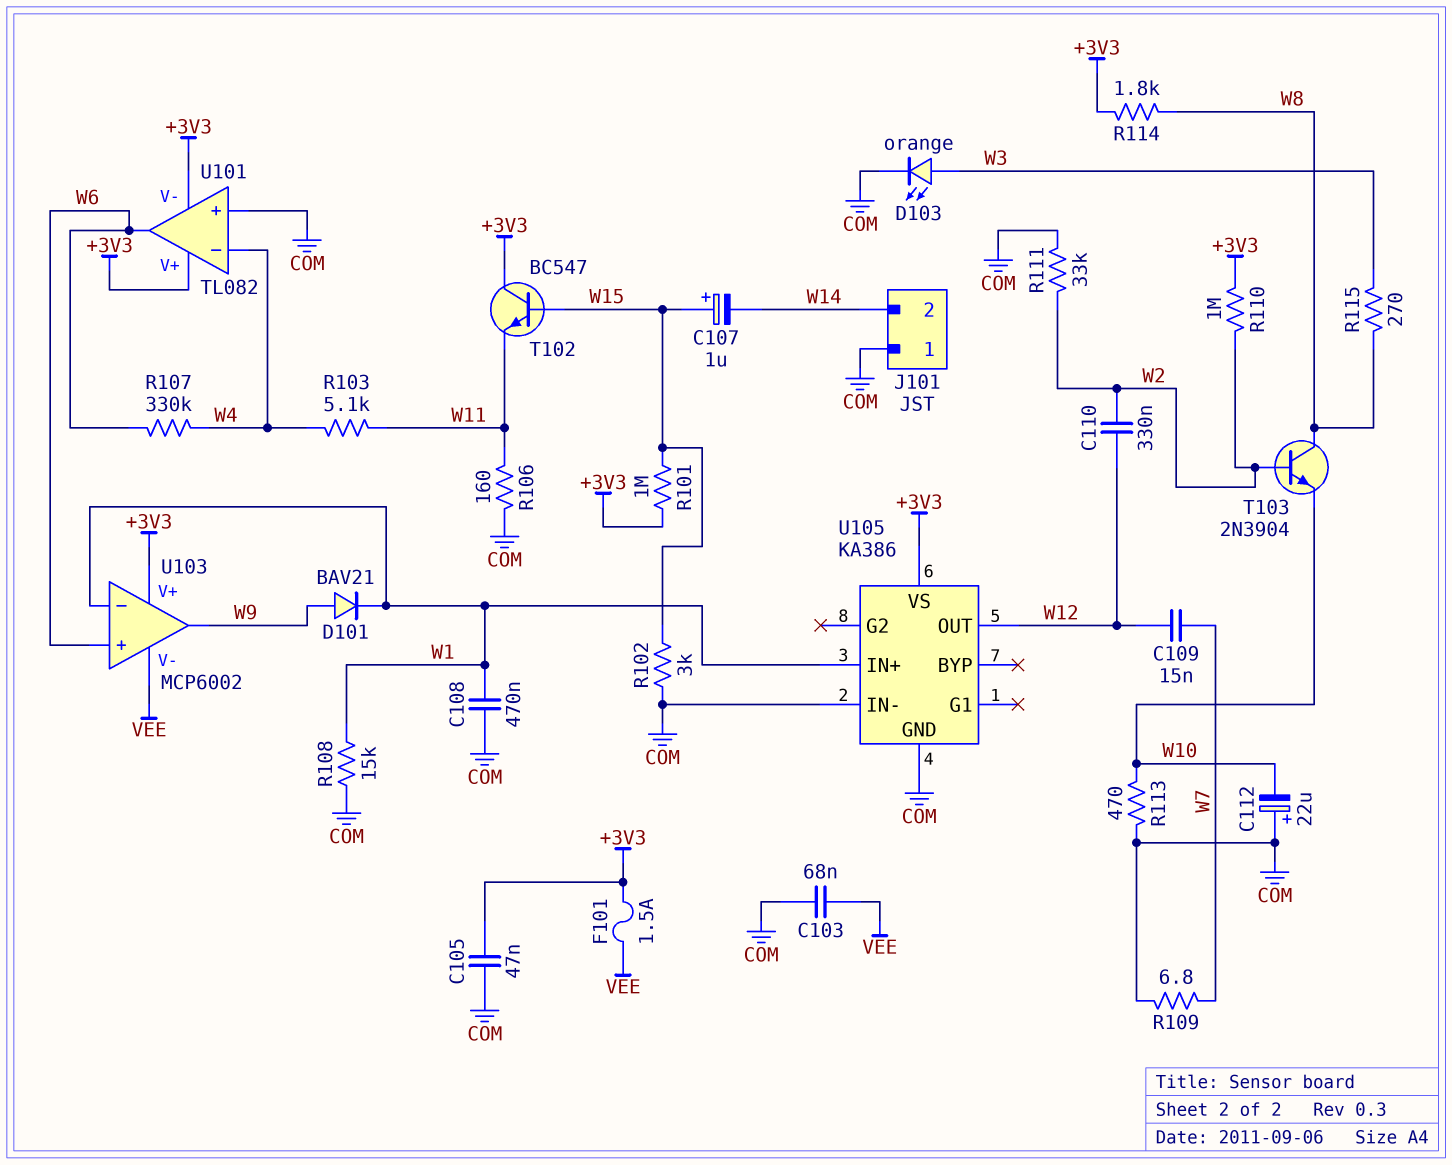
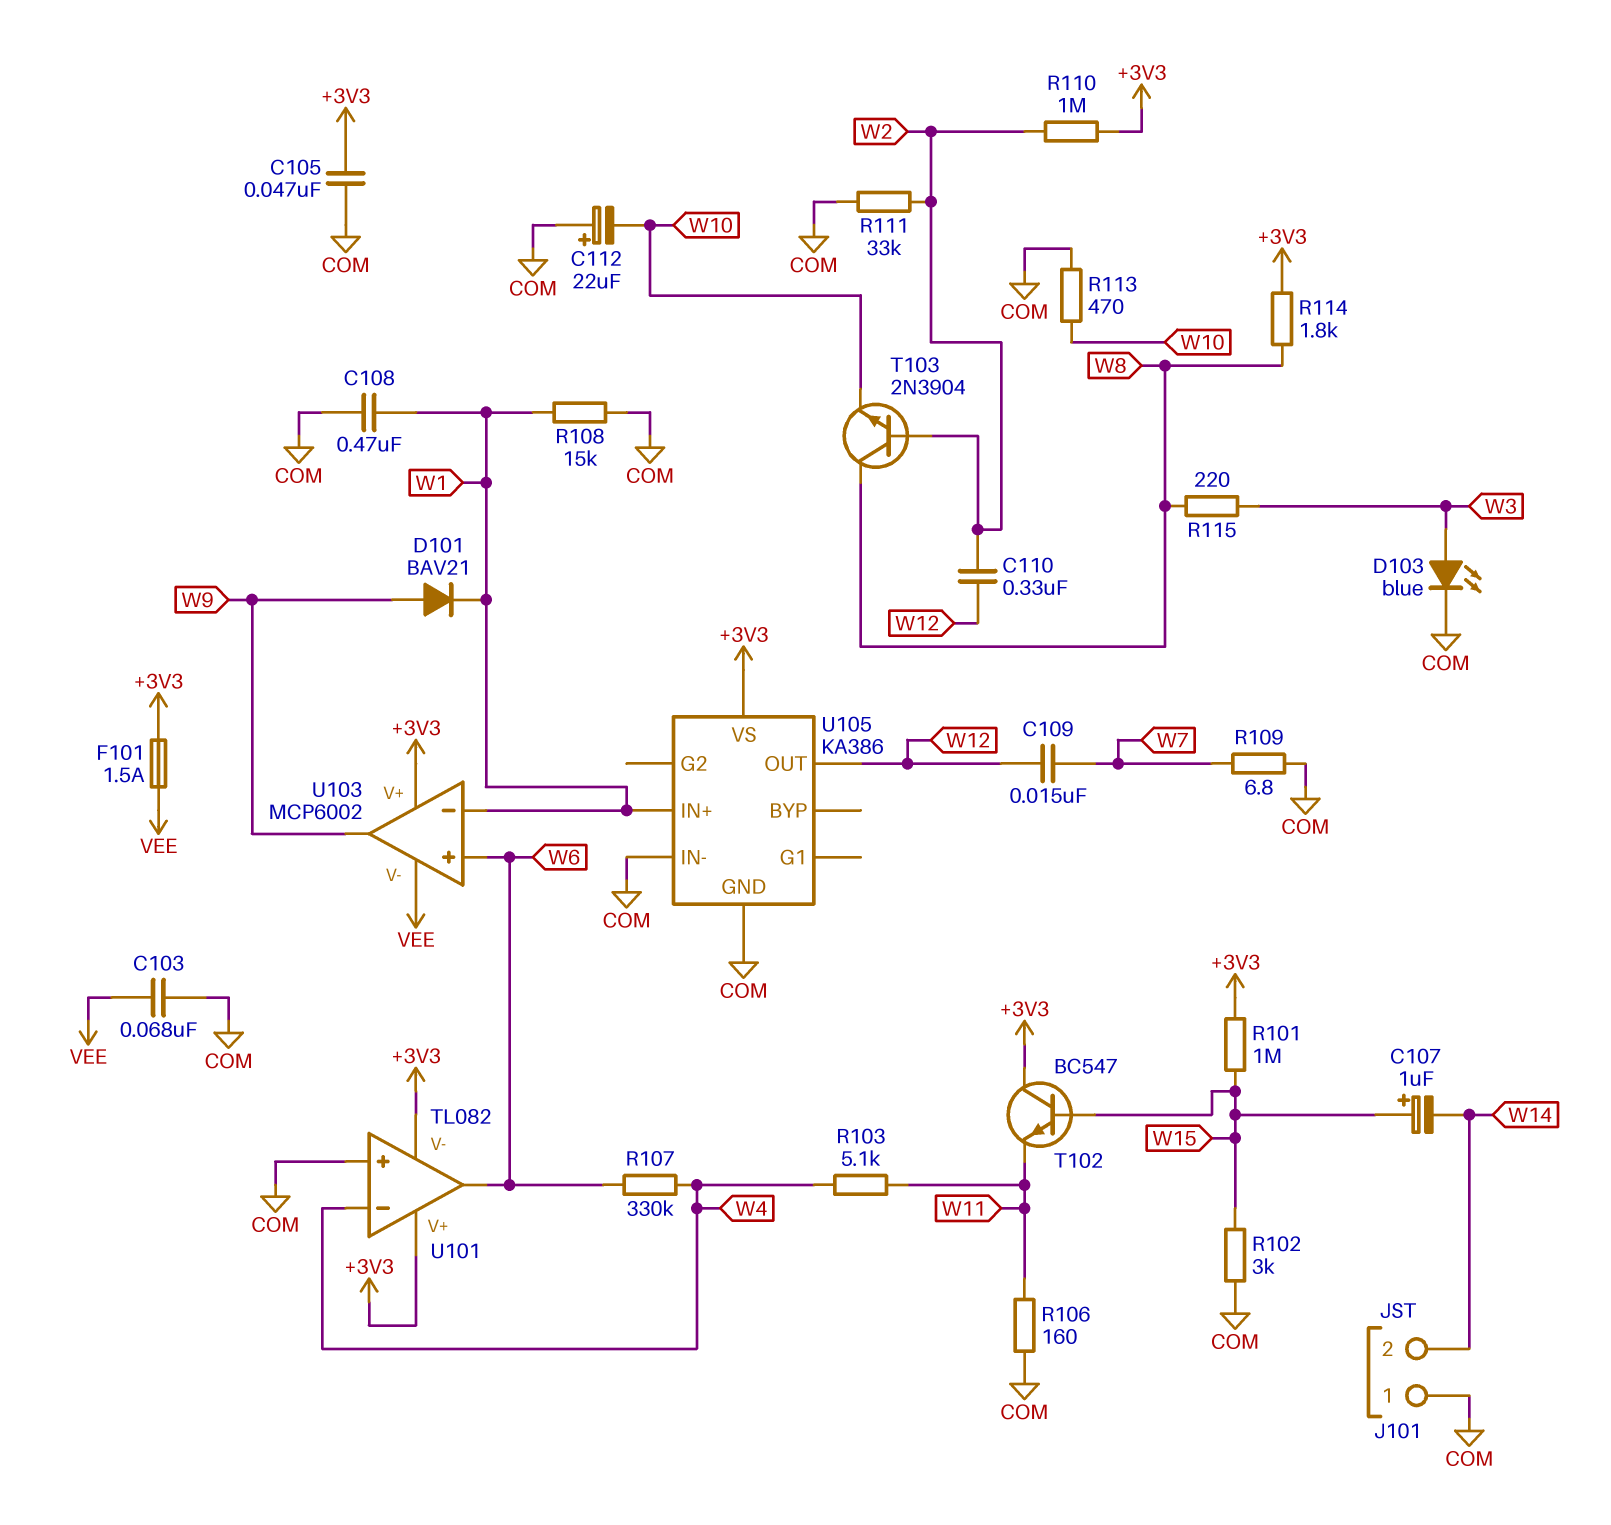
D103: LED orange (A W3, K COM) -> LED blue (A W3, K COM)
R115: 270 (W3, W8) -> 220 (W3, W8)

